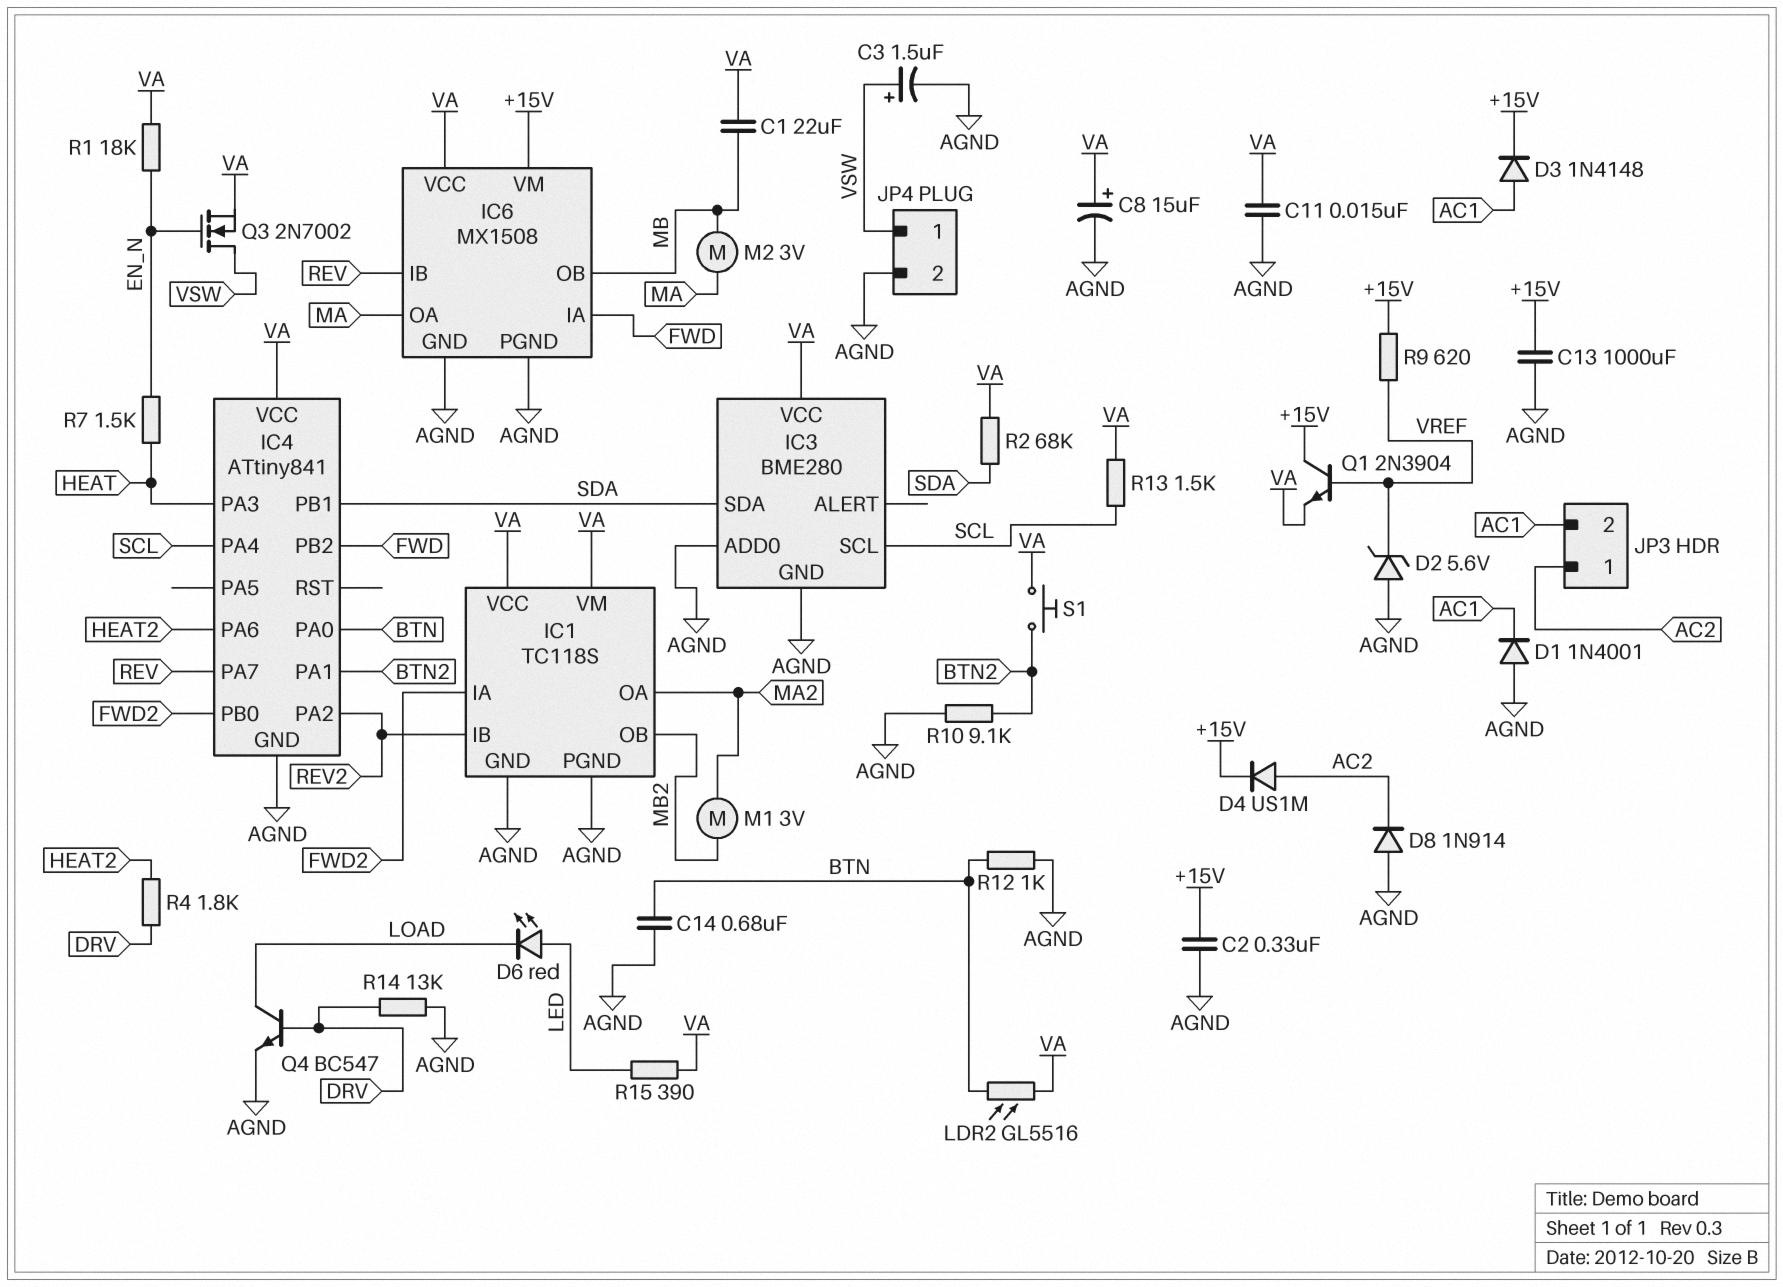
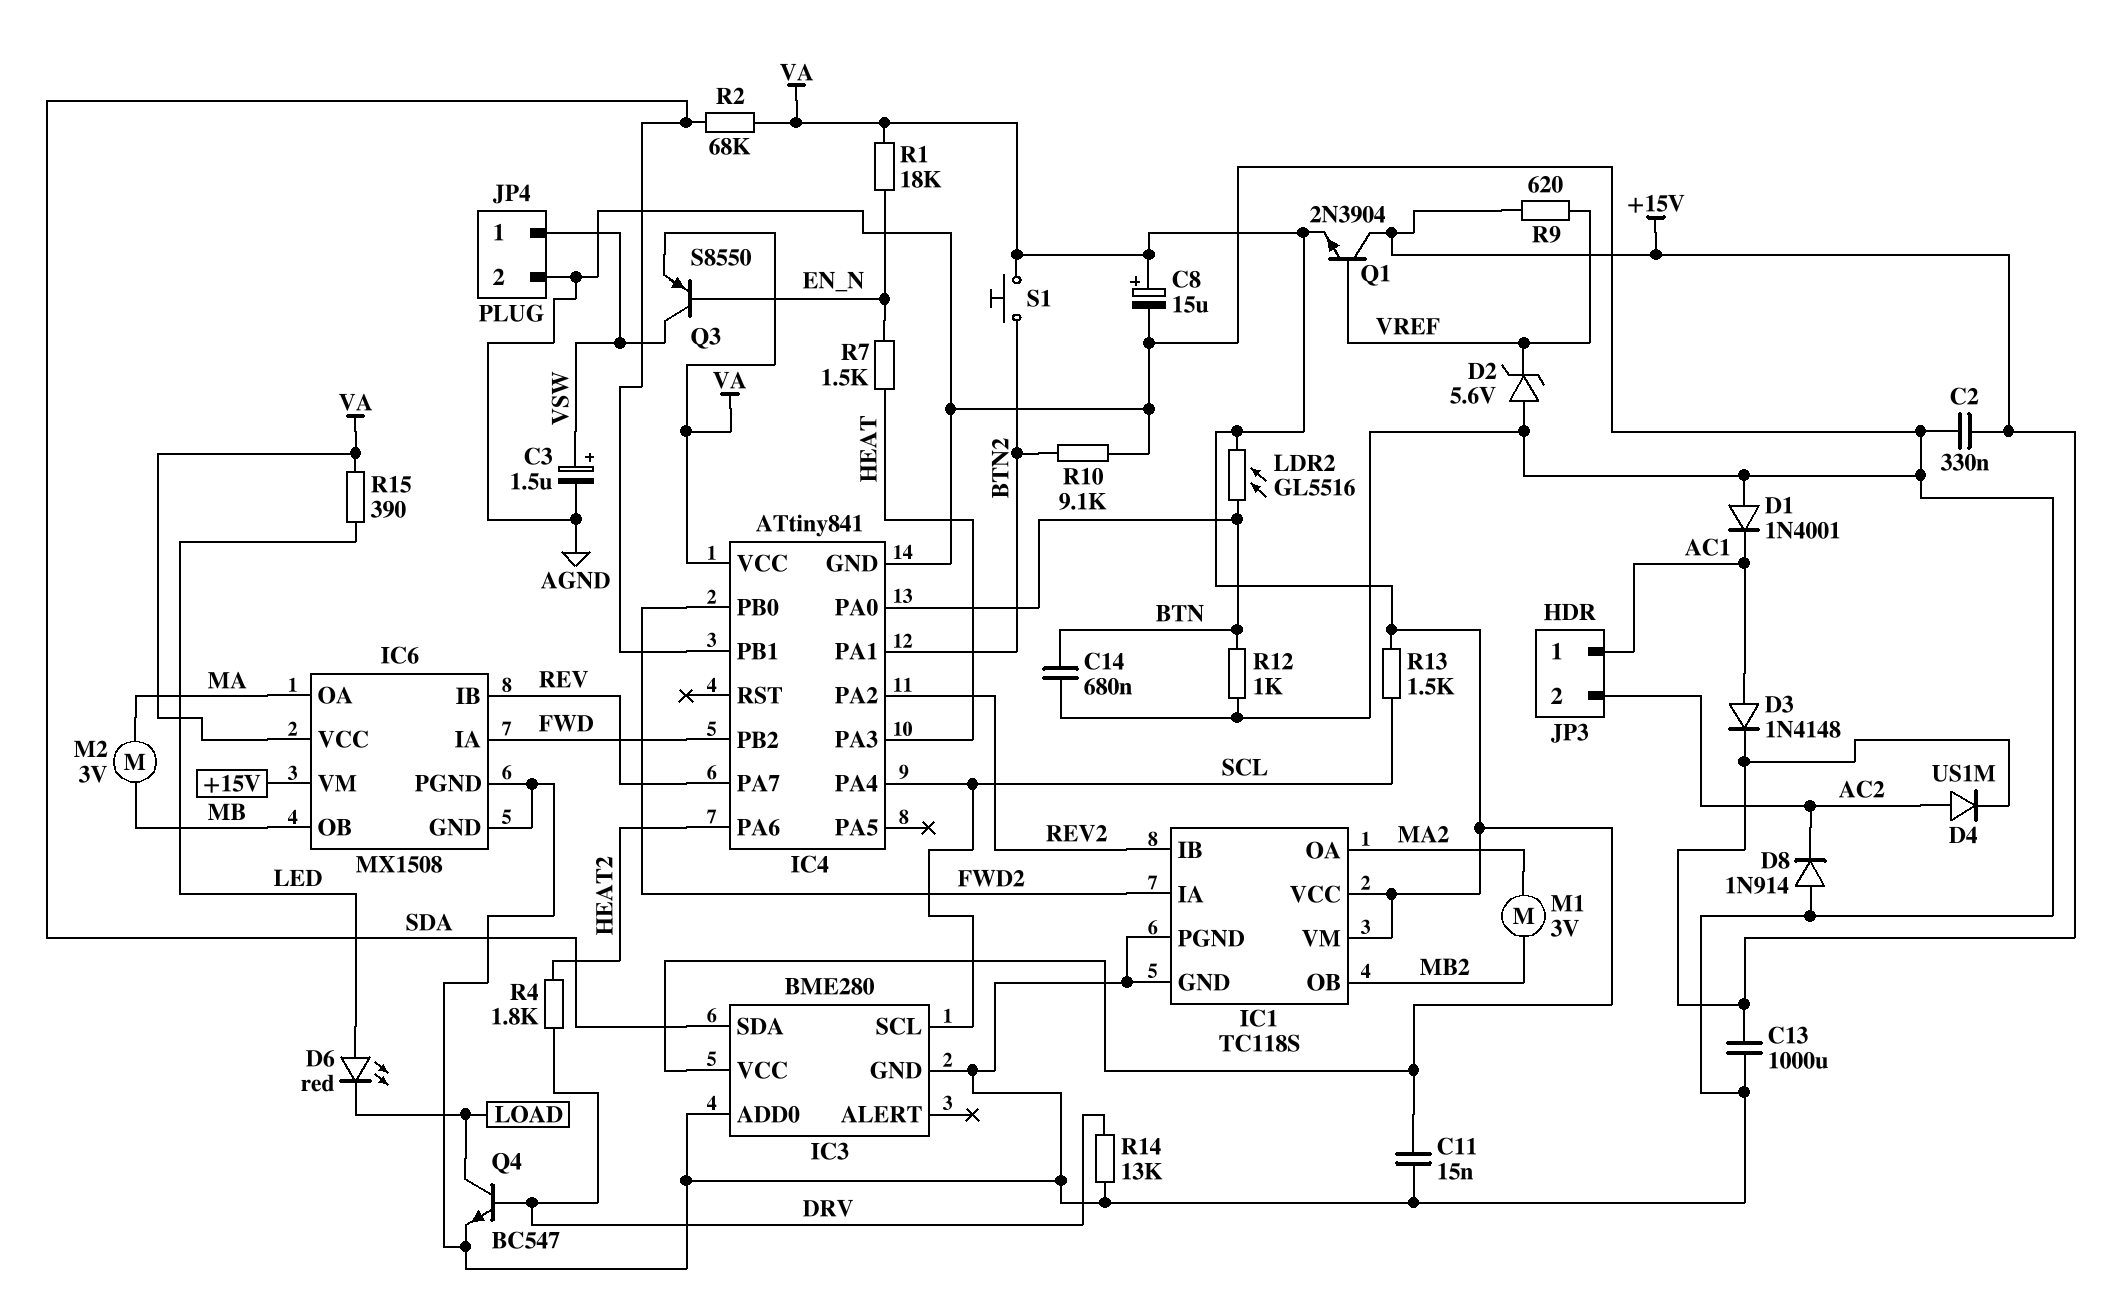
C1: 22uF (MB, VA) -> none
JP3 pin 1: AC2 -> AC1
JP3 pin 2: AC1 -> AC2
Q3: NMOS 2N7002 (G EN_N, D VSW, S VA) -> PNP S8550 (B EN_N, C VSW, E VA)

